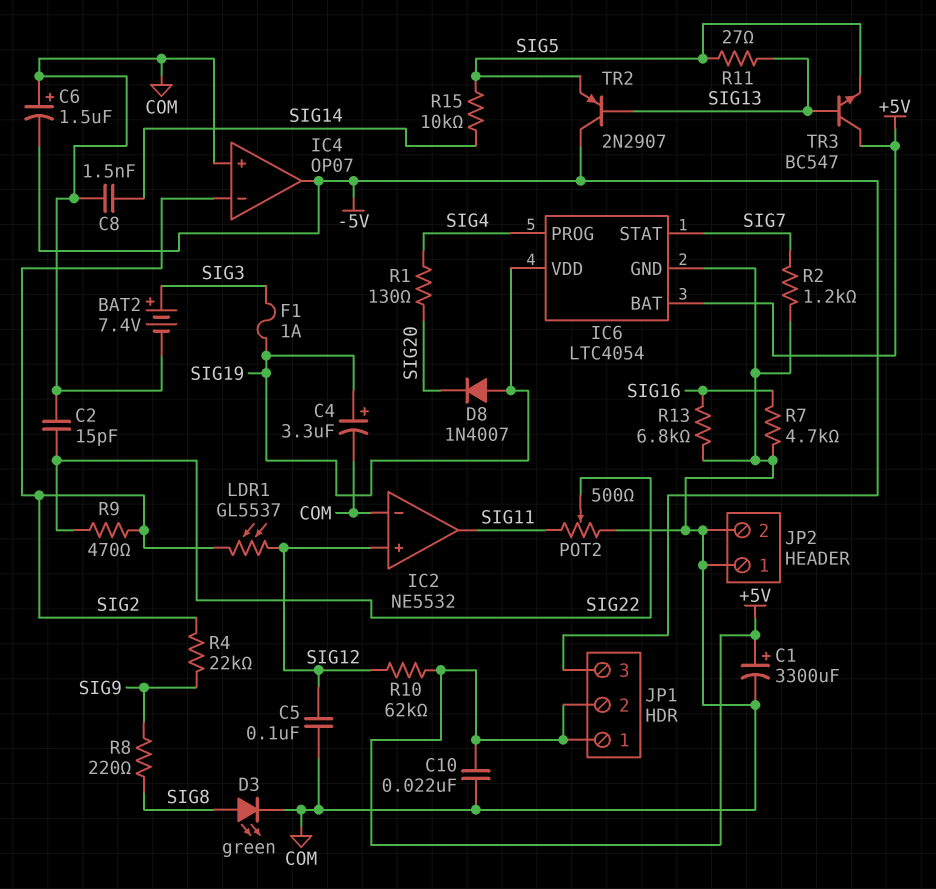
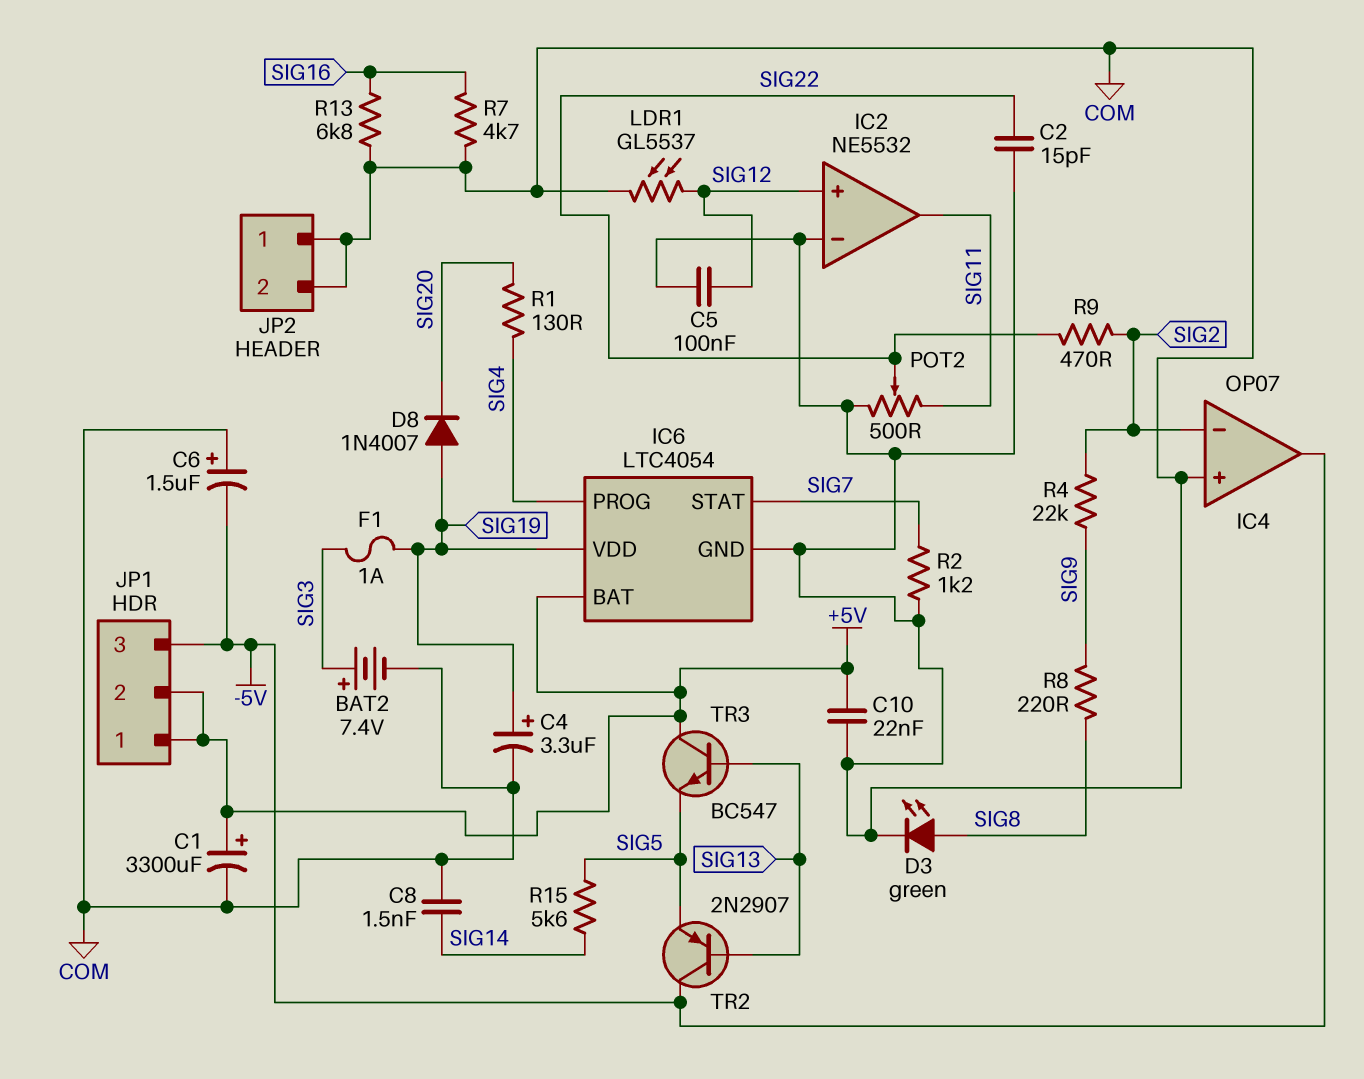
LDR1: GL5537 (SIG2, SIG12) -> GL5537 (COM, SIG12)
R10: 62k (+5V, SIG12) -> none
R11: 27 (SIG5, SIG13) -> none
R15: 10k (SIG5, SIG14) -> 5.6k (SIG5, SIG14)

